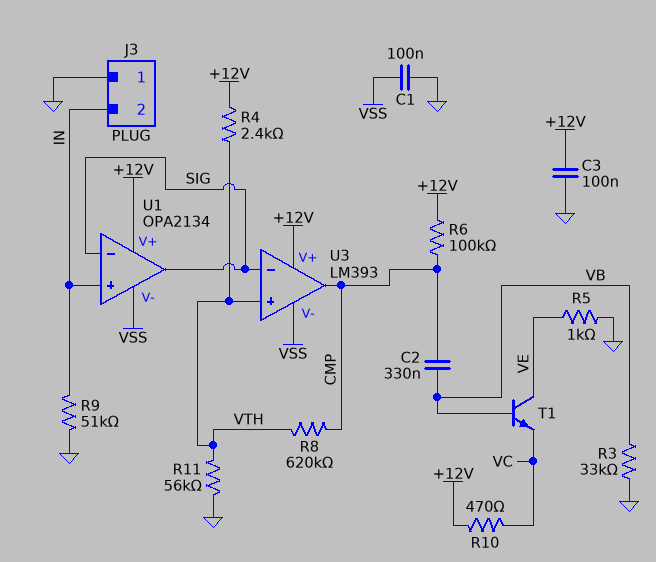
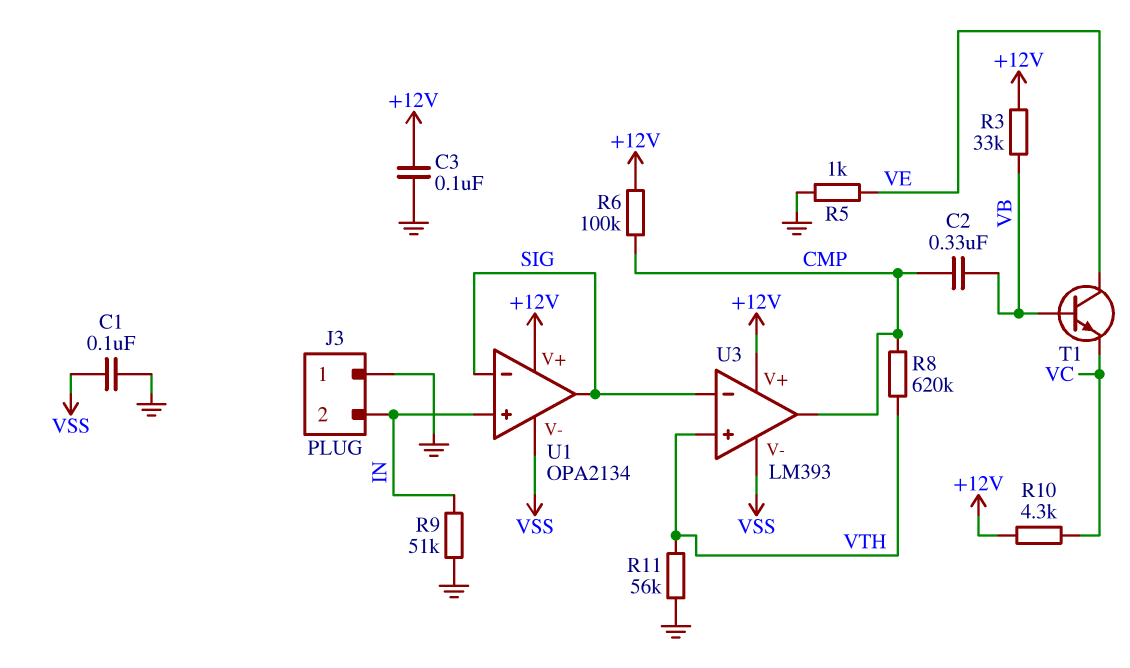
R3: 33k (GND, VB) -> 33k (+12V, VB)
R4: 2.4k (+12V, VTH) -> none
R10: 470 (+12V, VC) -> 4.3k (+12V, VC)

